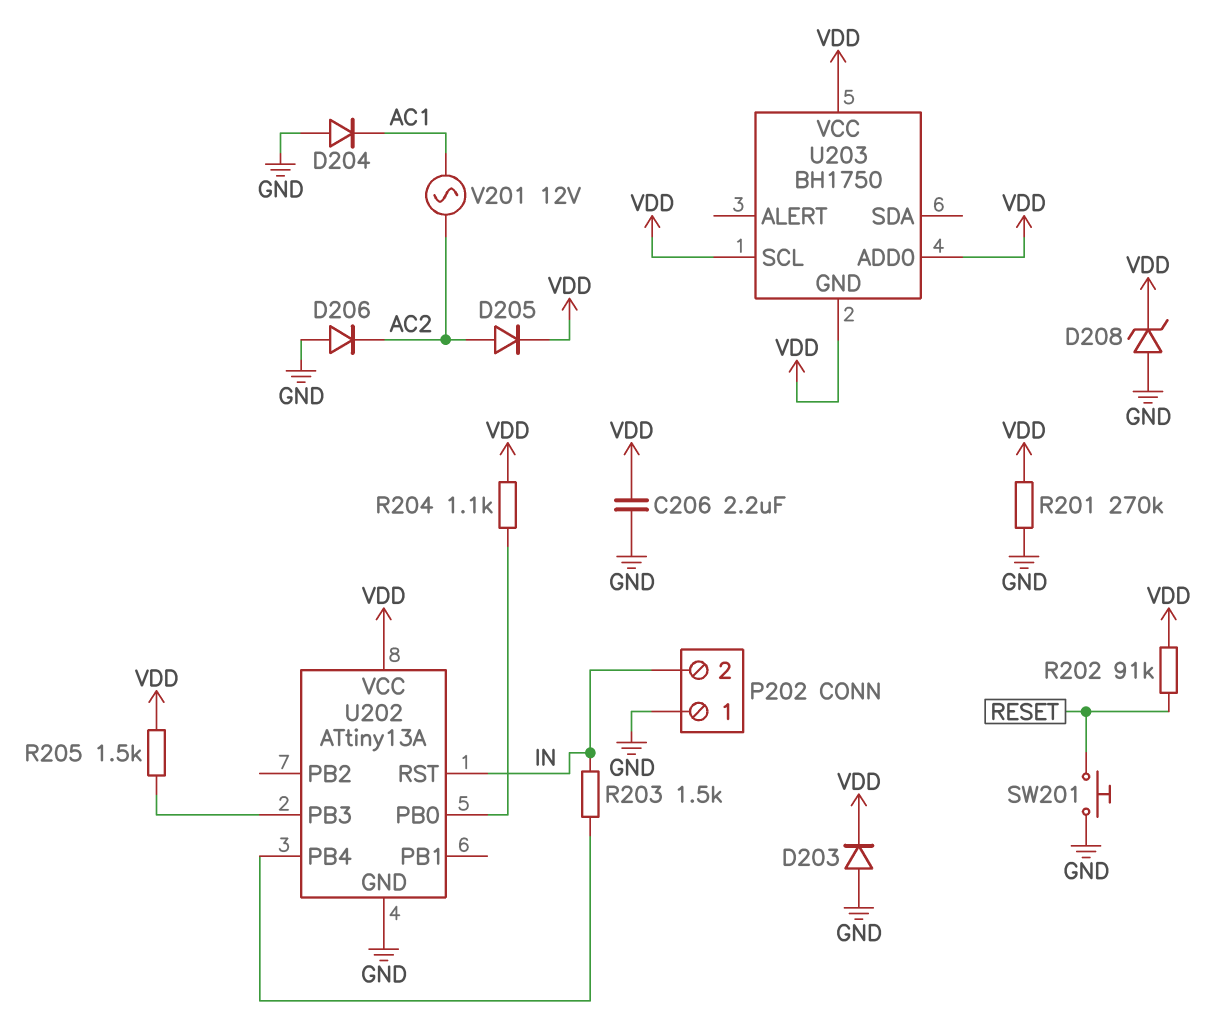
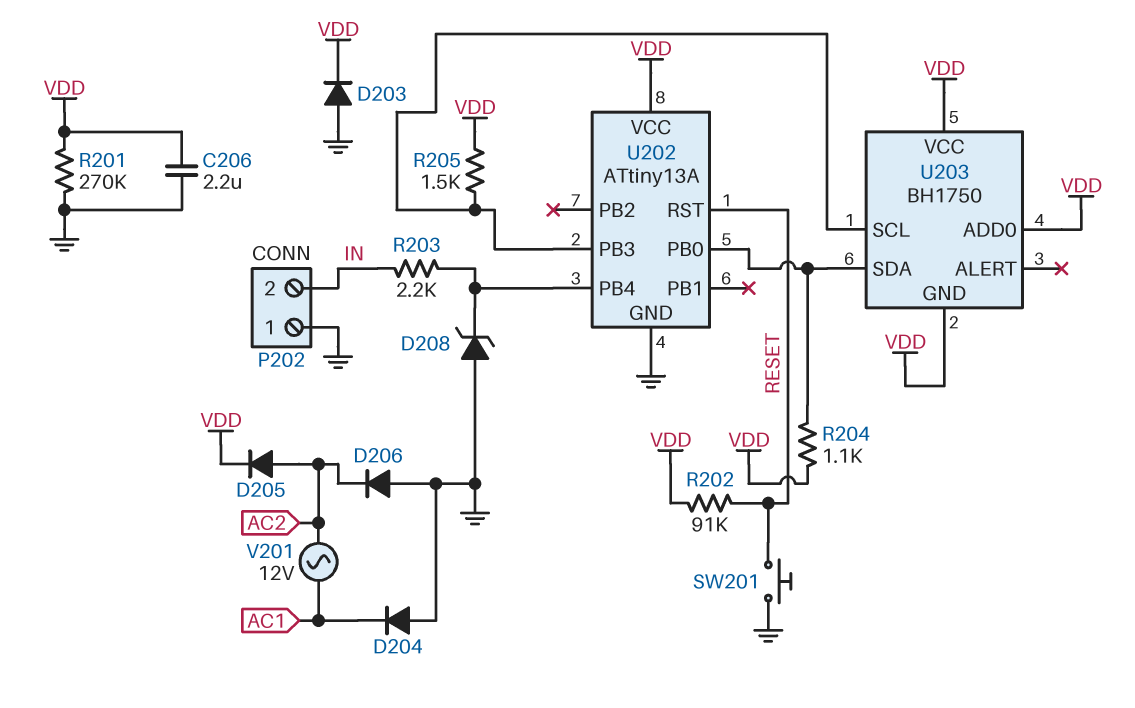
D208: zener (A GND, K VDD) -> zener (A GND, K U202/PB4)
R203: 1.5k (IN, U202/PB4) -> 2.2k (IN, U202/PB4)
U202 pin RST: IN -> RESET
U203 pin SCL: VDD -> U202/PB3
U203 pin SDA: none -> U202/PB0

